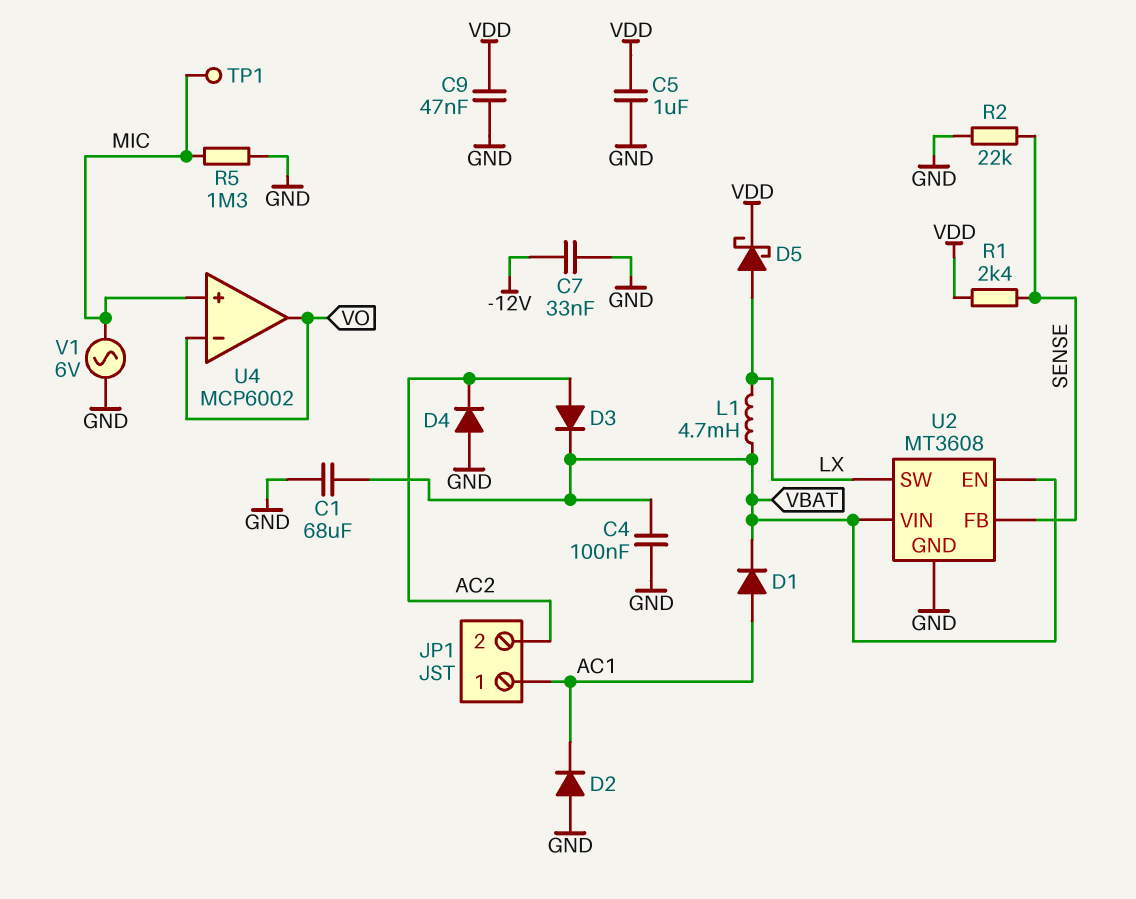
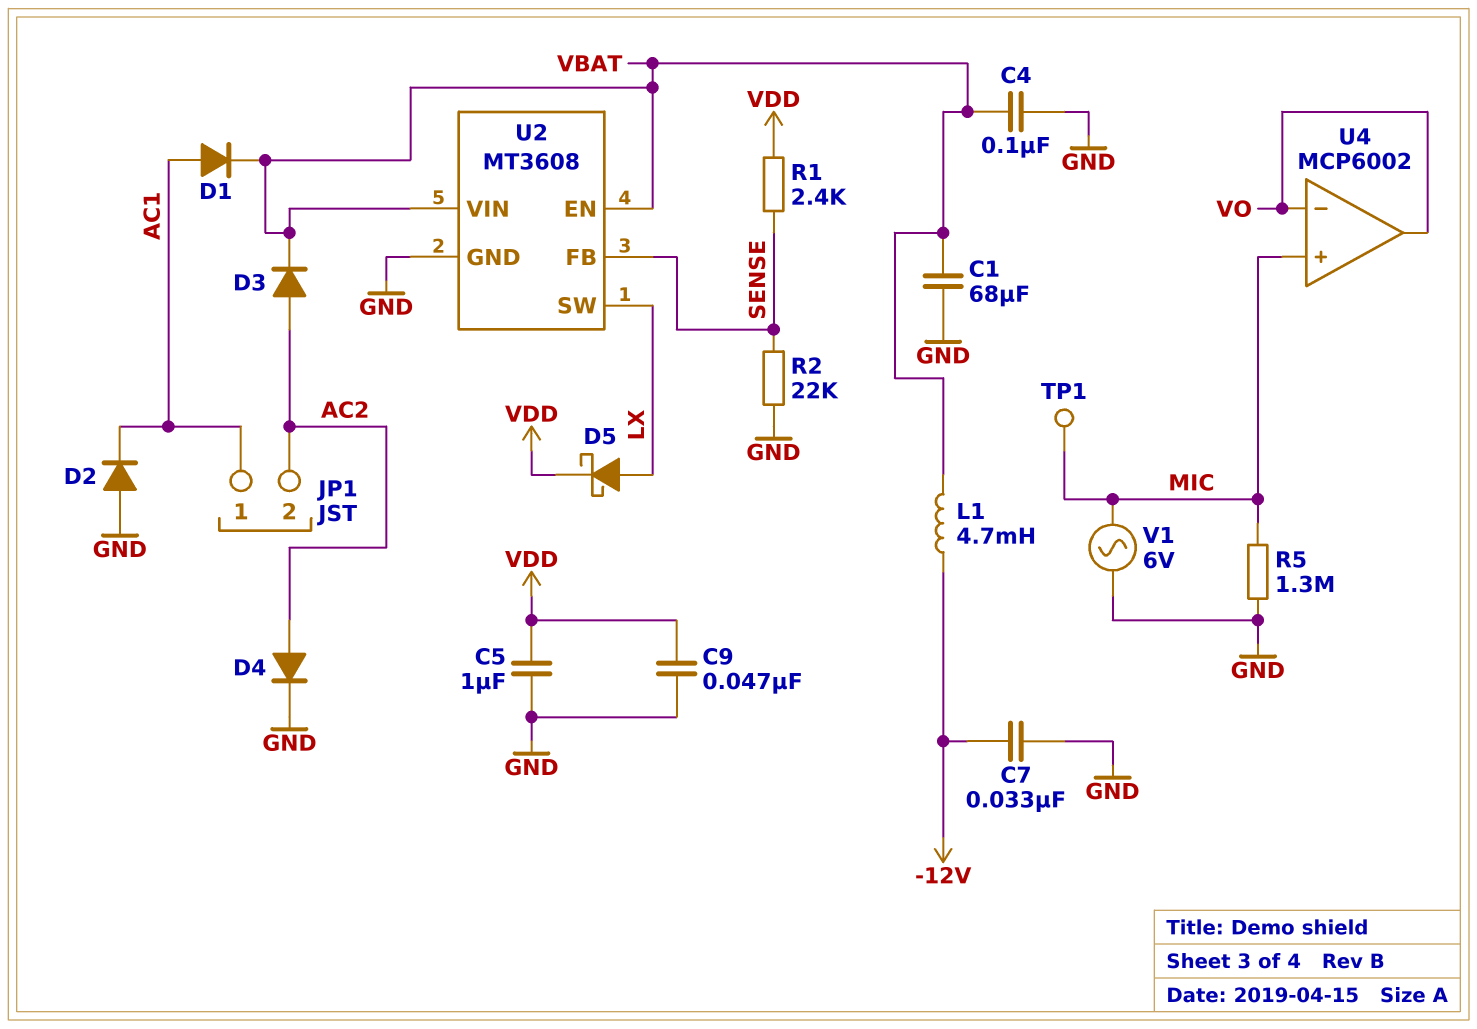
D4: diode (A GND, K AC2) -> diode (A AC2, K GND)
L1: 4.7mH (LX, VBAT) -> 4.7mH (-12V, VBAT)

